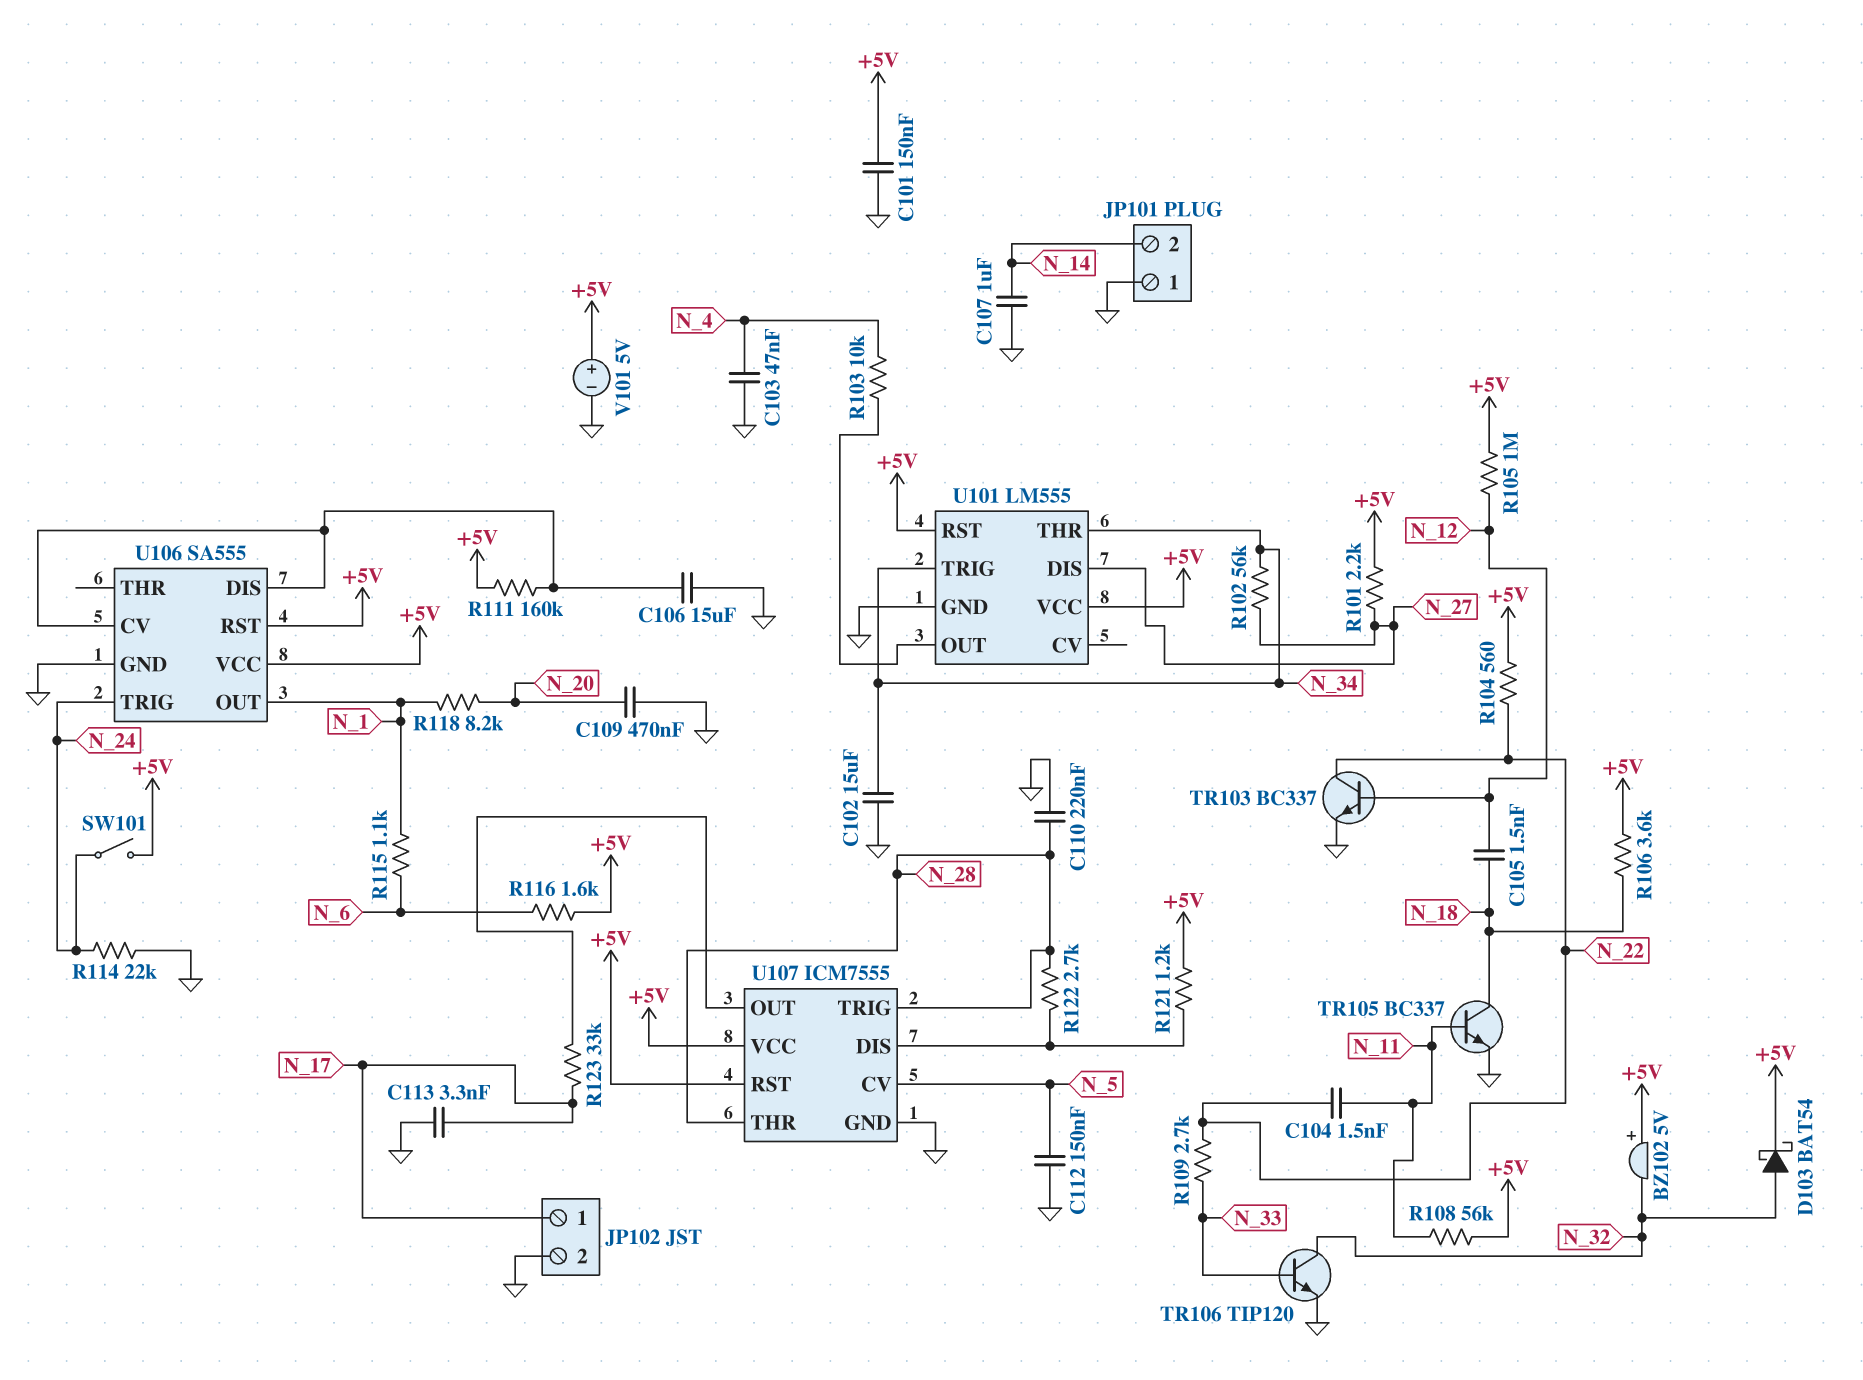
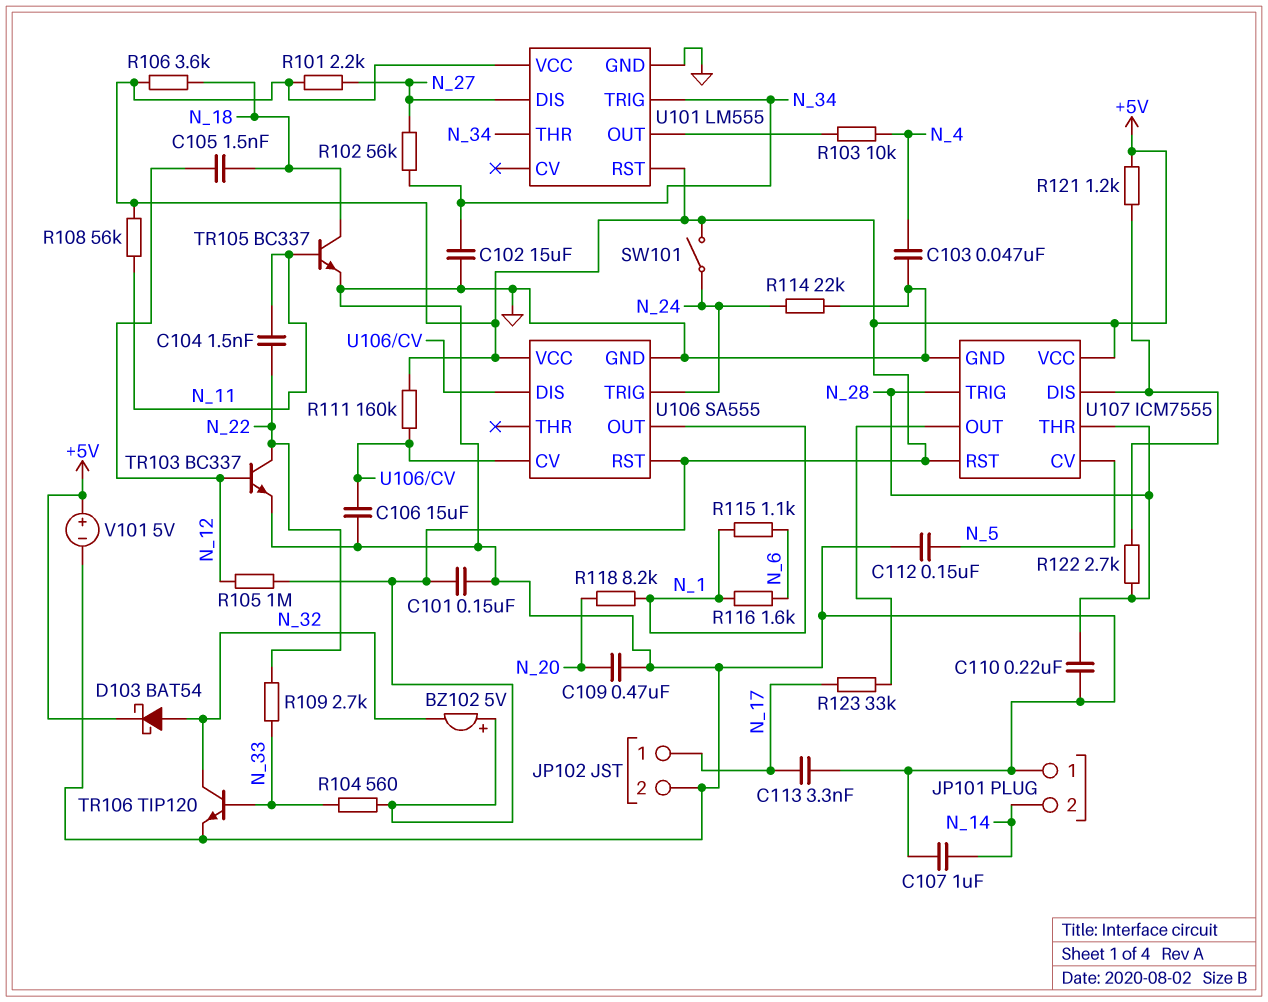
R104: 560 (+5V, N_22) -> 560 (+5V, N_33)
R116: 1.6k (+5V, N_6) -> 1.6k (N_1, N_6)

